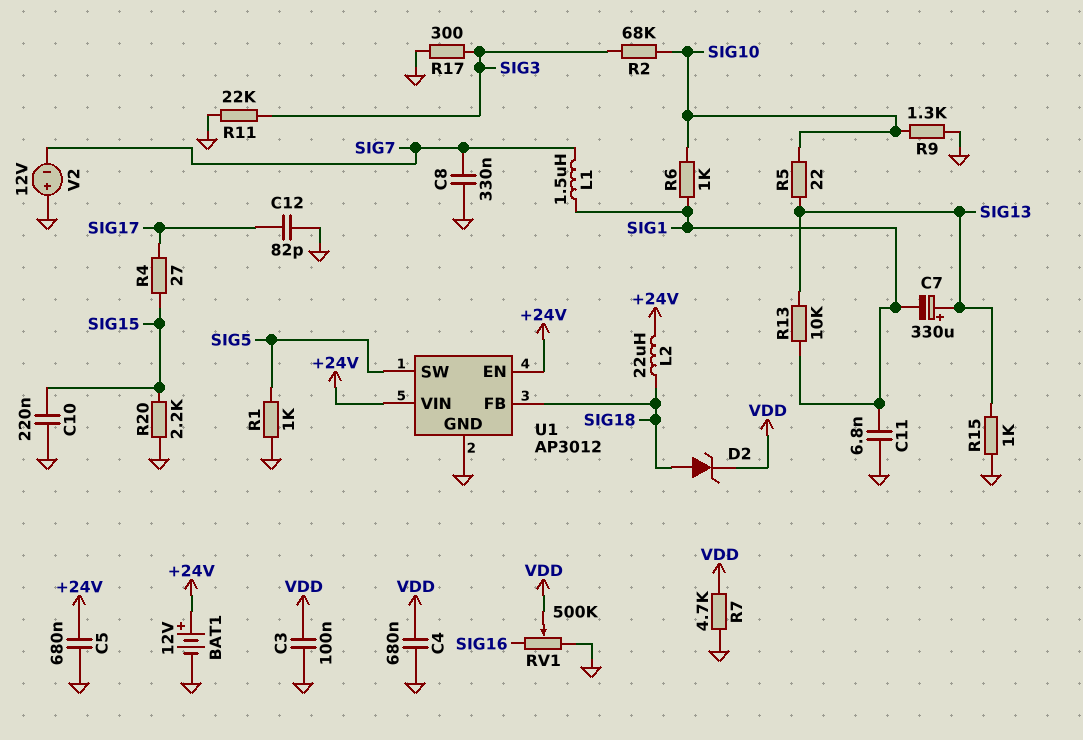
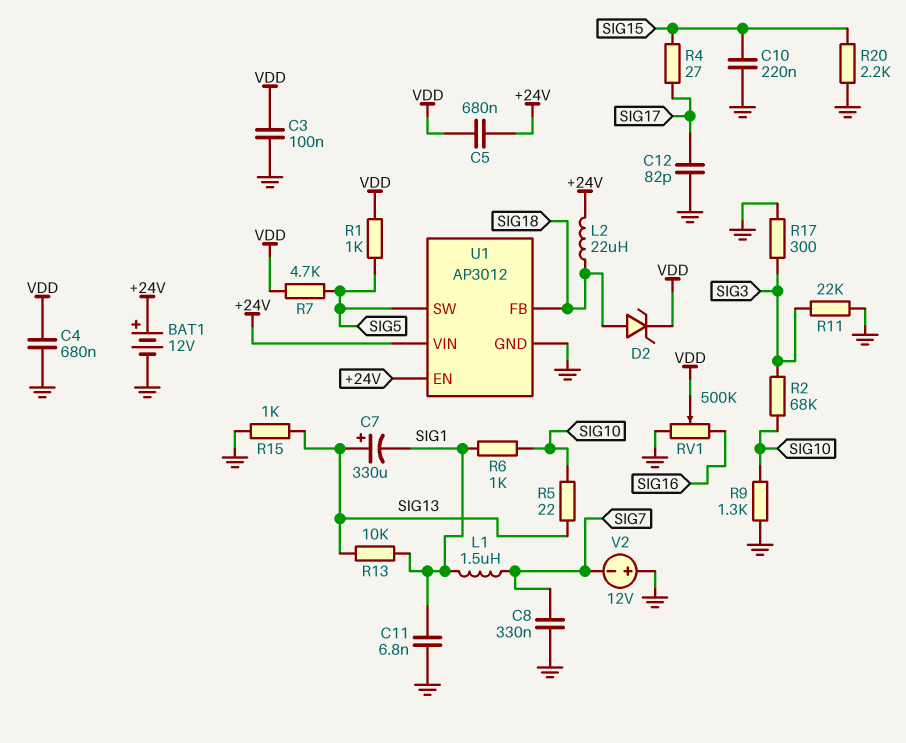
C5: 680nF (+24V, GND) -> 680nF (+24V, VDD)
R1: 1k (GND, SIG5) -> 1k (SIG5, VDD)
R7: 4.7k (GND, VDD) -> 4.7k (SIG5, VDD)

